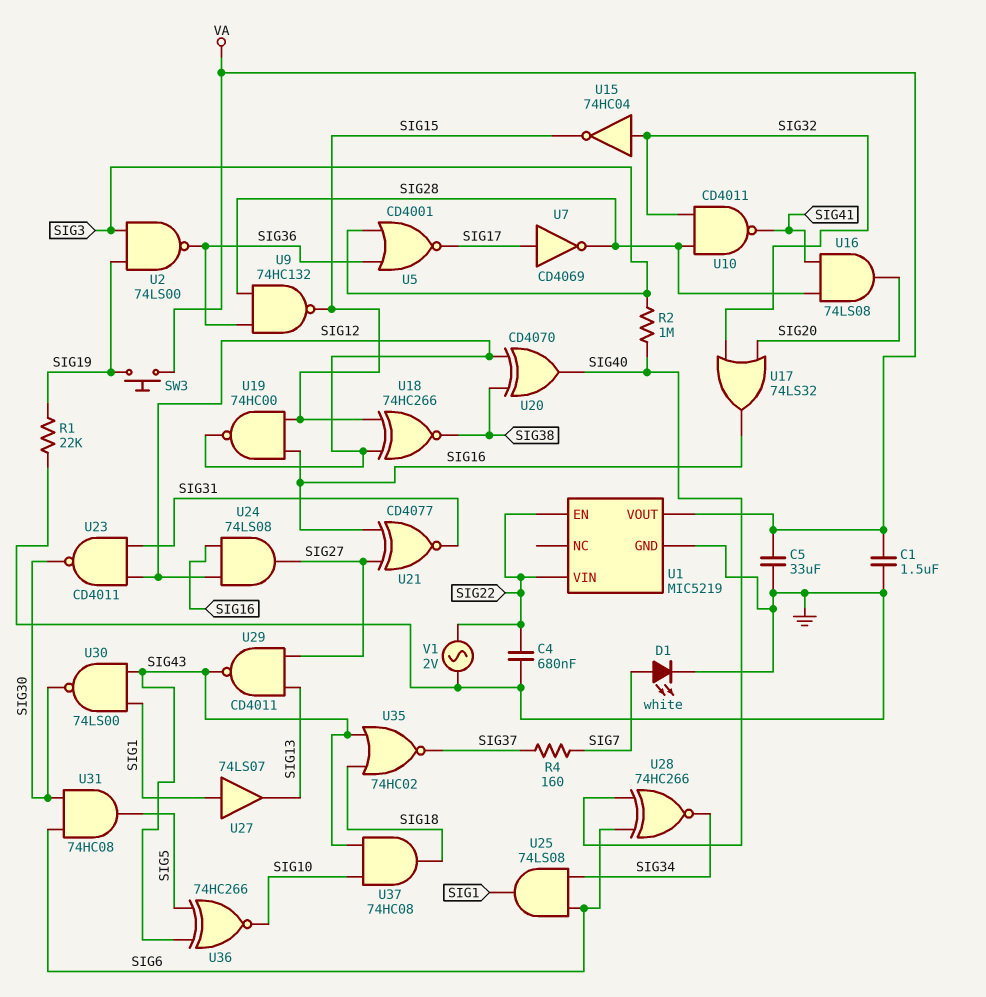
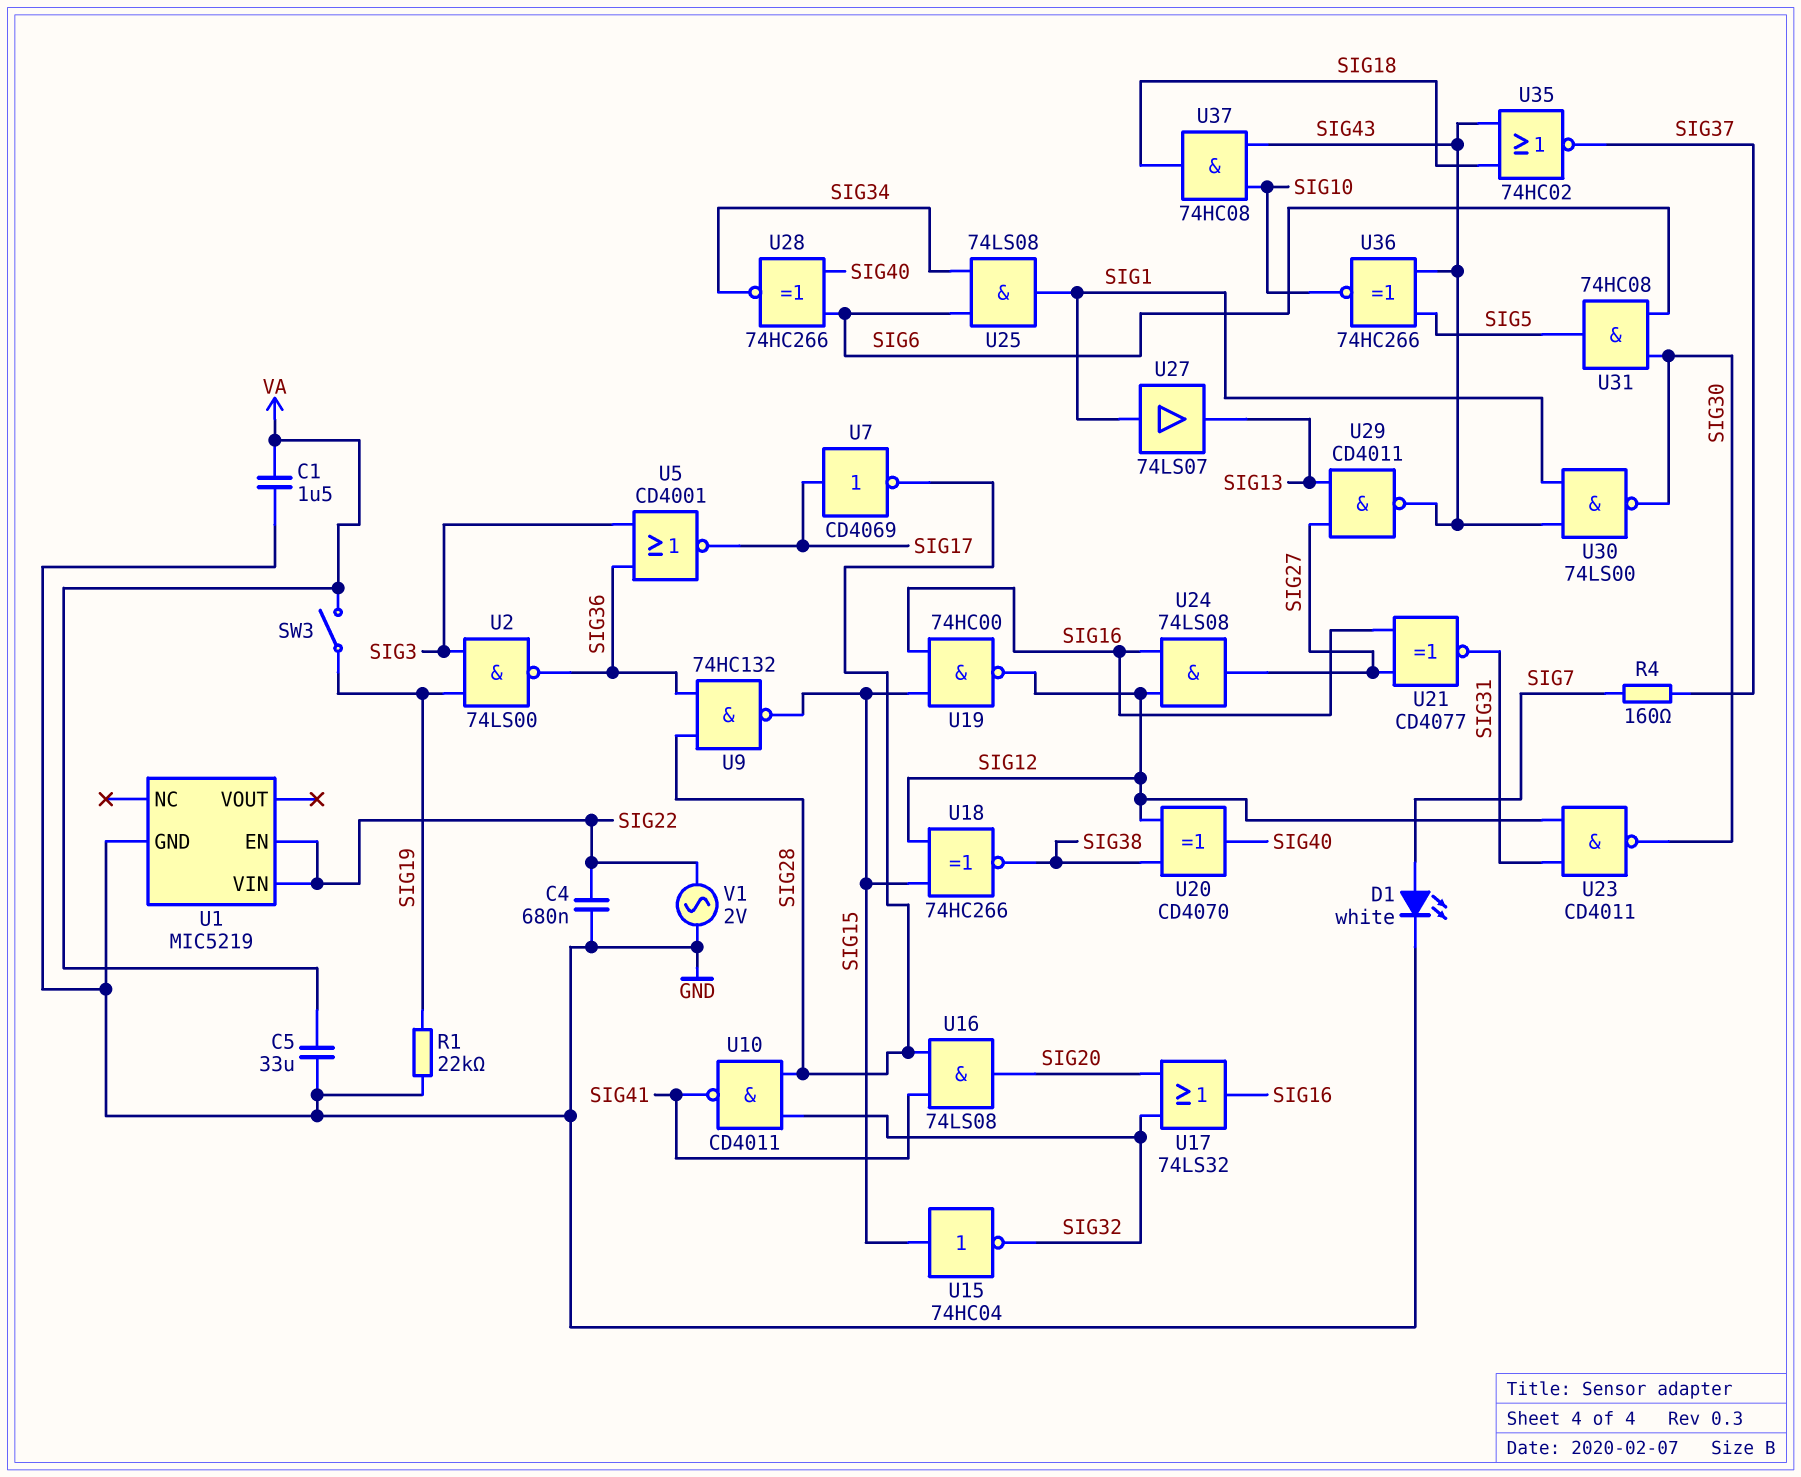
R2: 1M (SIG3, SIG40) -> none
SW3: button (SIG19, VA) -> switch (SIG19, VA)
U1 pin VOUT: VA -> none
U15: NOT 74HC04 (in SIG32, out SIG15) -> NOT 74HC04 (in SIG15, out SIG32)

